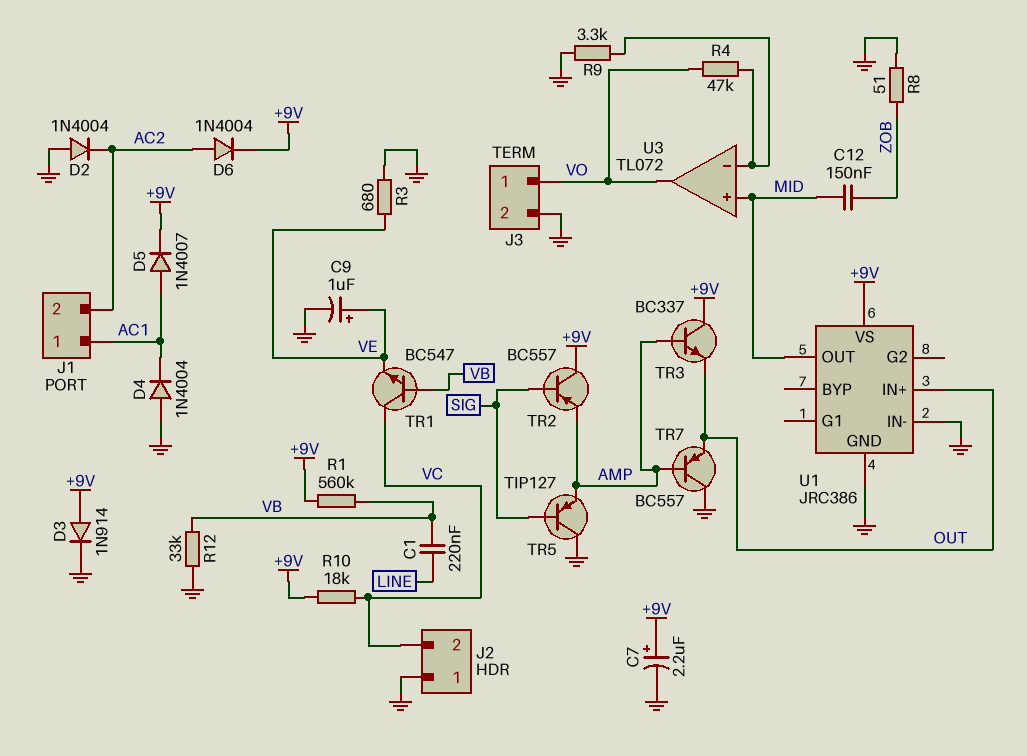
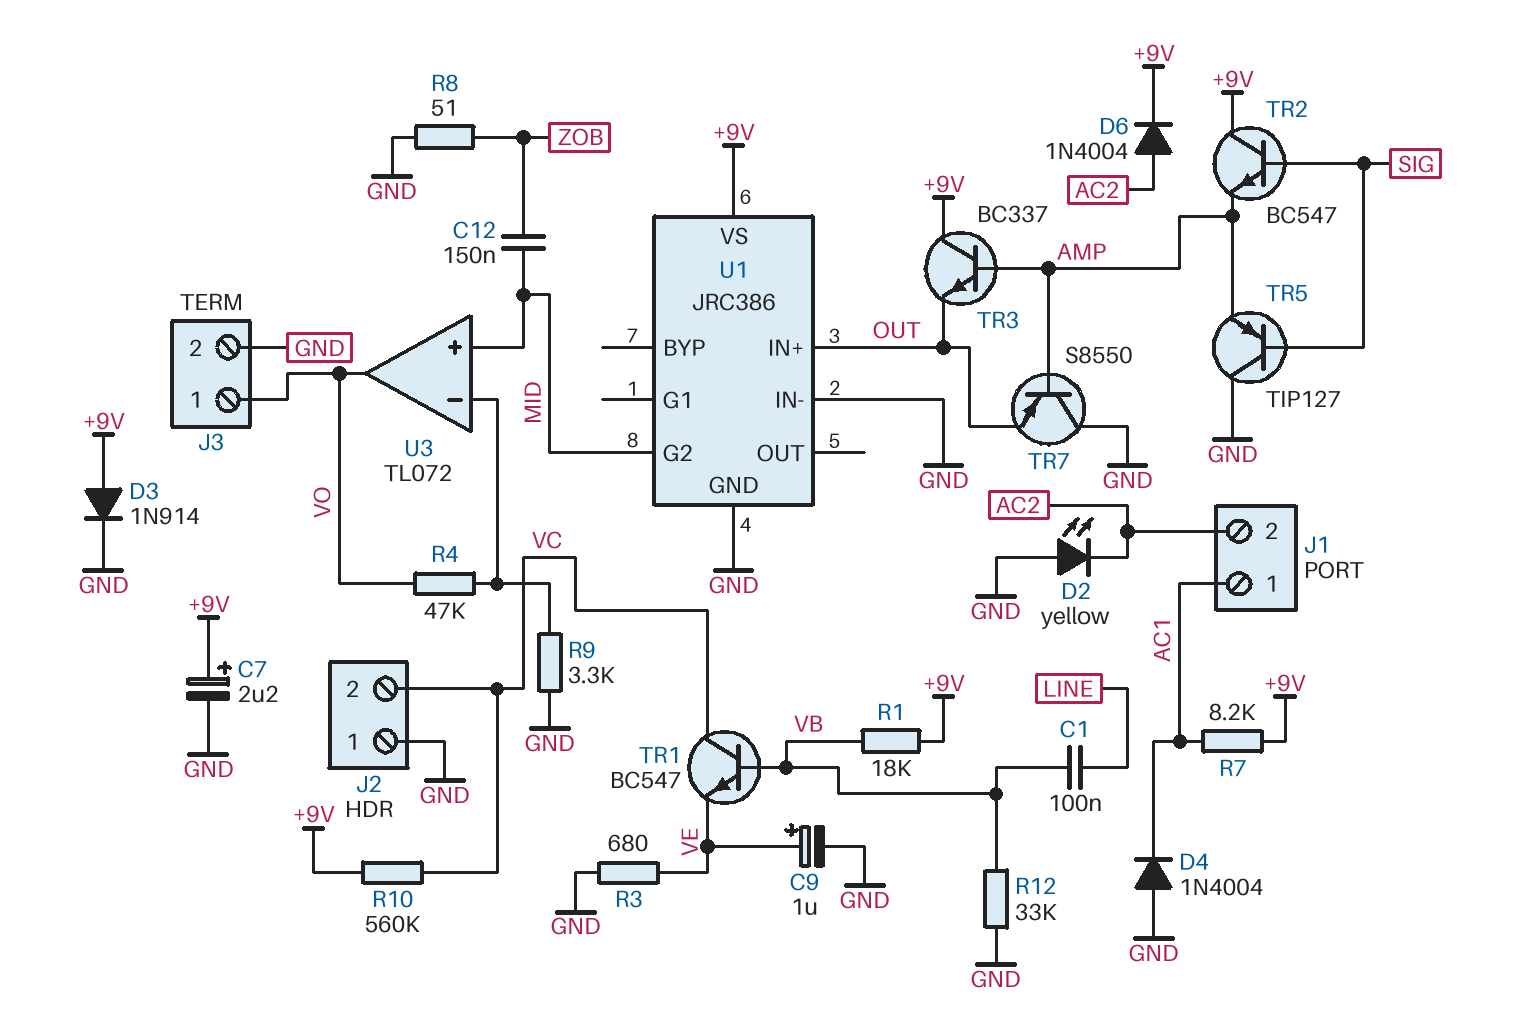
C1: 220nF (LINE, VB) -> 100nF (LINE, VB)
D2: diode 1N4004 (A GND, K AC2) -> LED yellow (A GND, K AC2)
D5: diode 1N4007 (A AC1, K +9V) -> none
R1: 560k (+9V, VB) -> 18k (+9V, VB)
R7: none -> 8.2k (+9V, AC1)
R10: 18k (+9V, VC) -> 560k (+9V, VC)
TR2: PNP BC557 (B SIG, C +9V, E AMP) -> NPN BC547 (B SIG, C +9V, E AMP)
TR7: PNP BC557 (B AMP, C GND, E OUT) -> PNP S8550 (B AMP, C GND, E OUT)
U1 pin G2: none -> MID
U1 pin OUT: MID -> none

